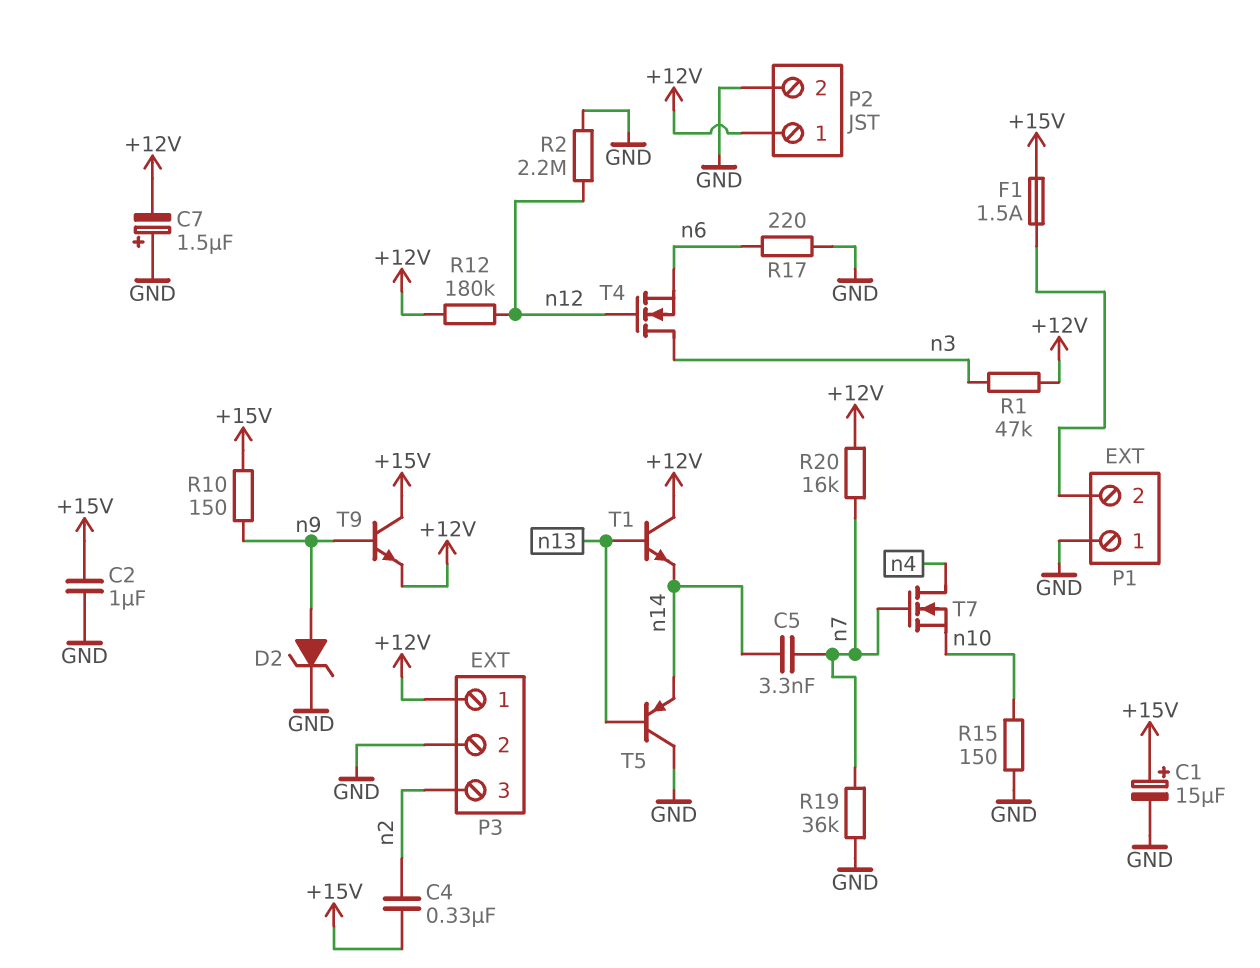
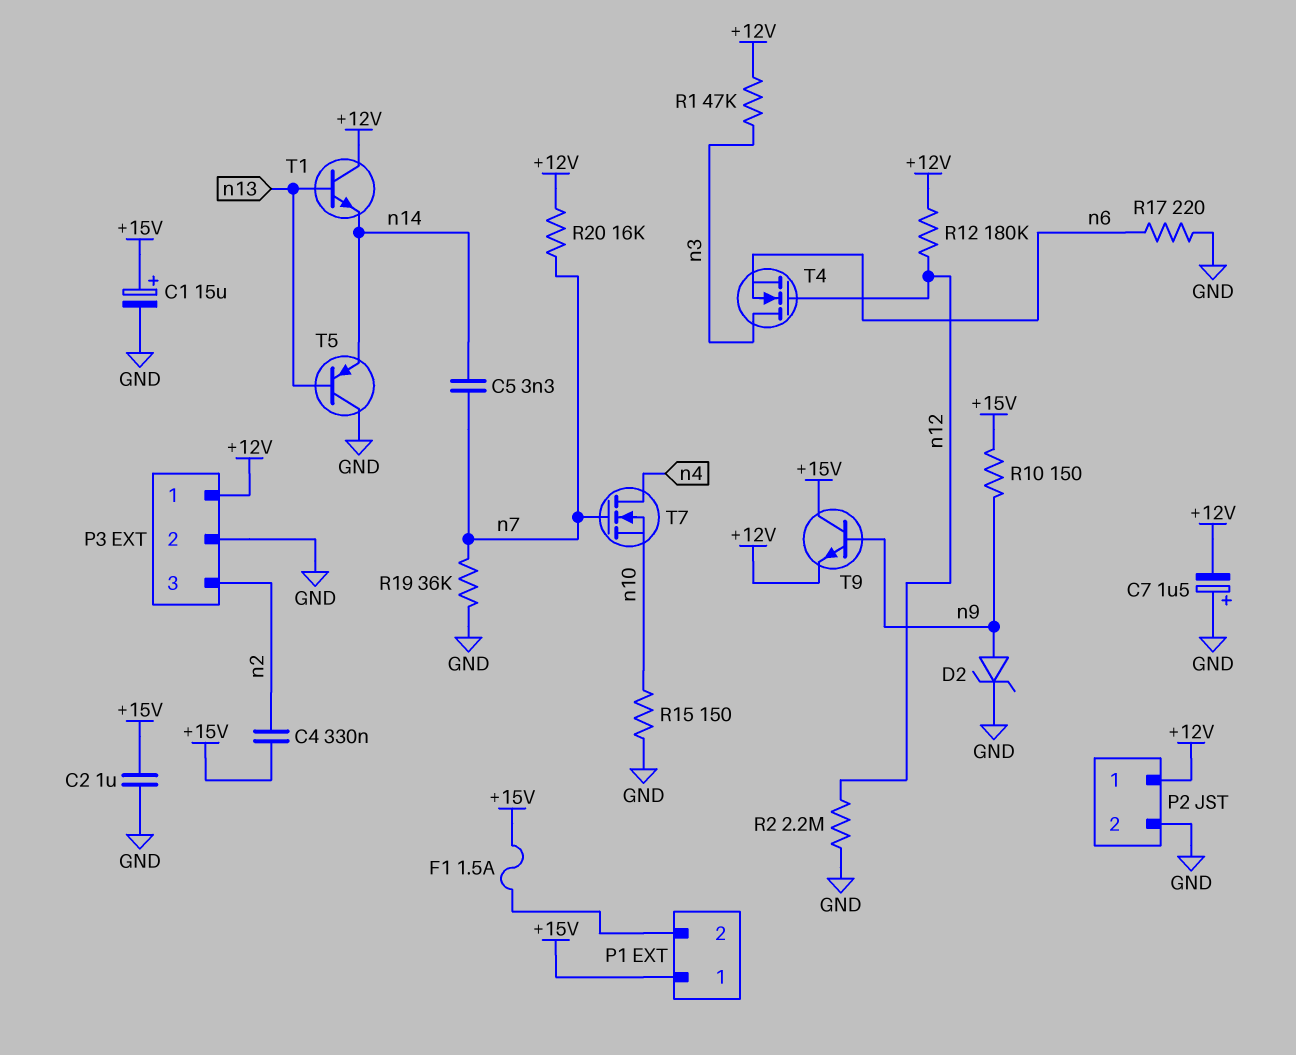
P1 pin 1: GND -> +15V

